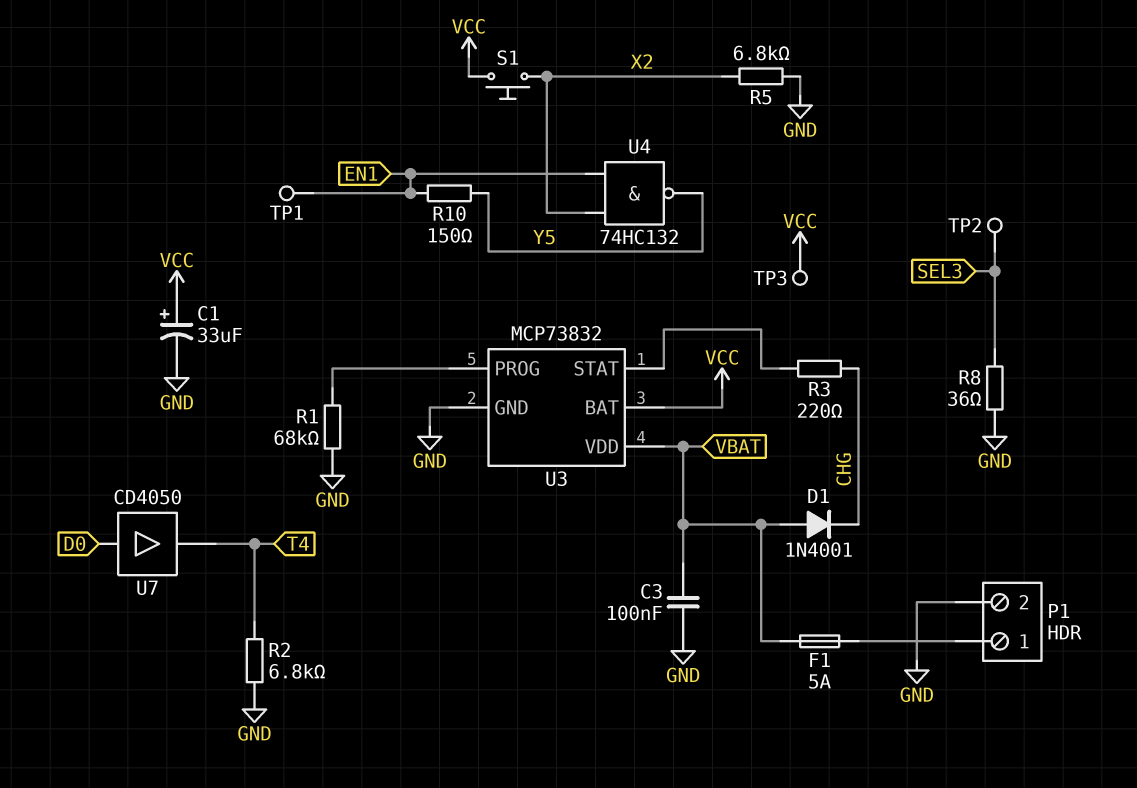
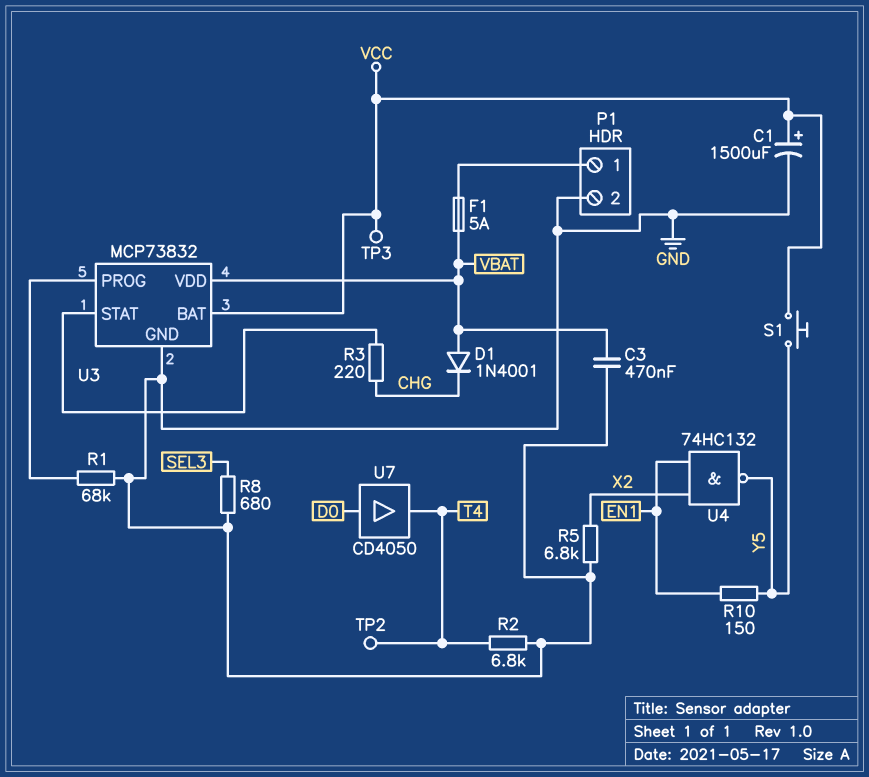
C1: 33uF (plus VCC, minus GND) -> 1500uF (plus VCC, minus GND)
C3: 100nF (GND, VBAT) -> 470nF (GND, VBAT)
R8: 36 (GND, SEL3) -> 680 (GND, SEL3)
S1: button (VCC, X2) -> button (VCC, Y5)
TP1: test point (EN1) -> none
TP2: test point (SEL3) -> test point (T4)

